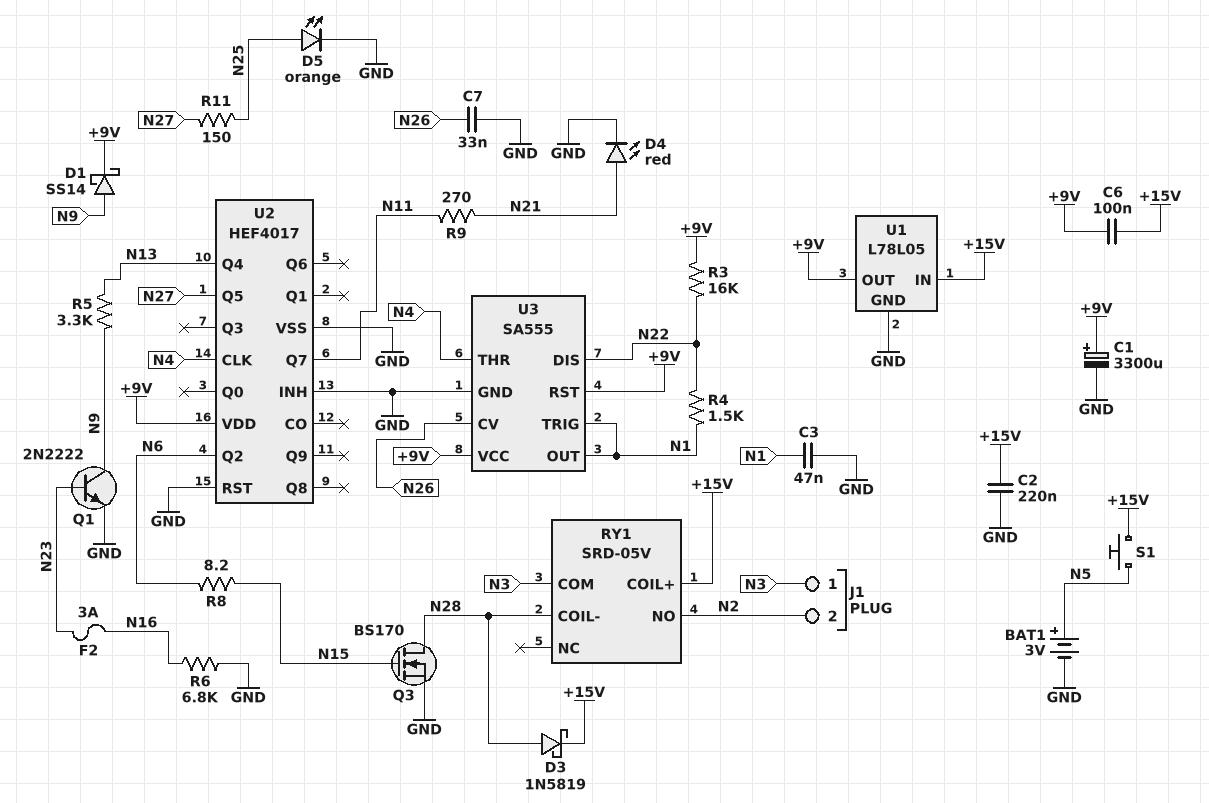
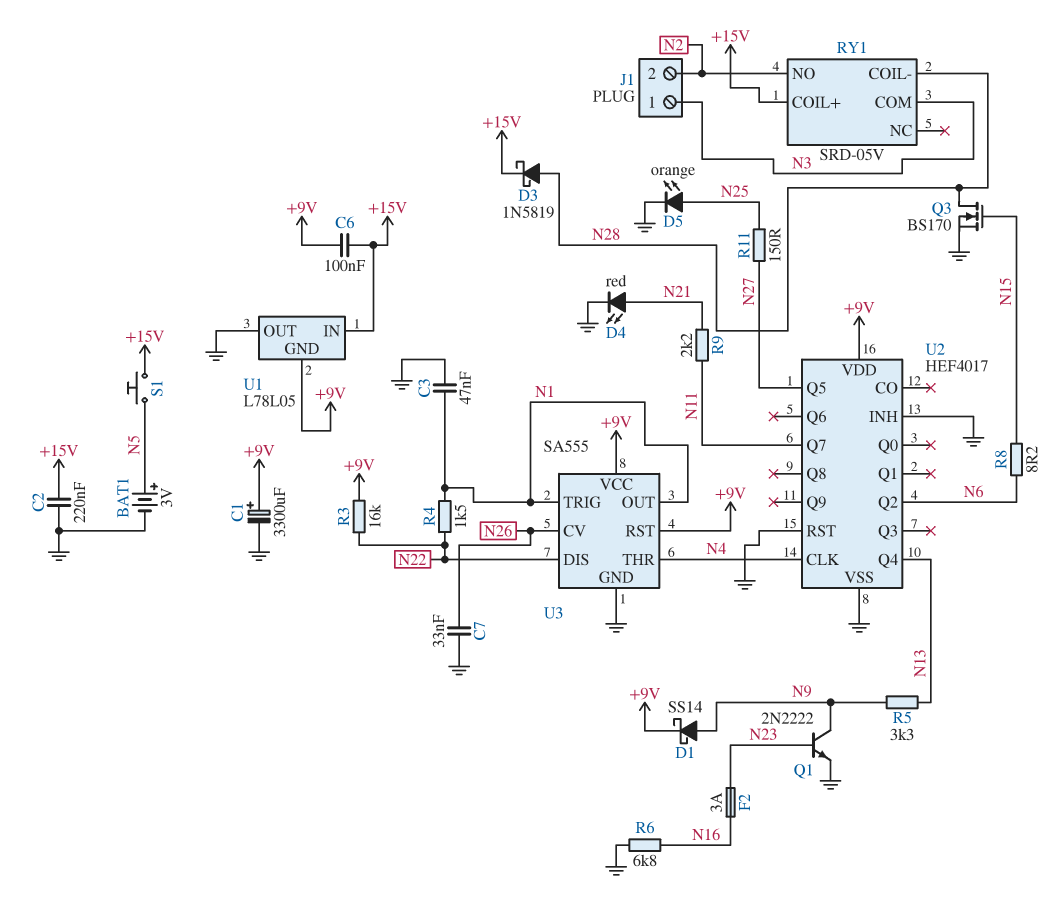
R9: 270 (N11, N21) -> 2.2k (N11, N21)
U1 pin GND: GND -> +9V
U1 pin OUT: +9V -> GND

